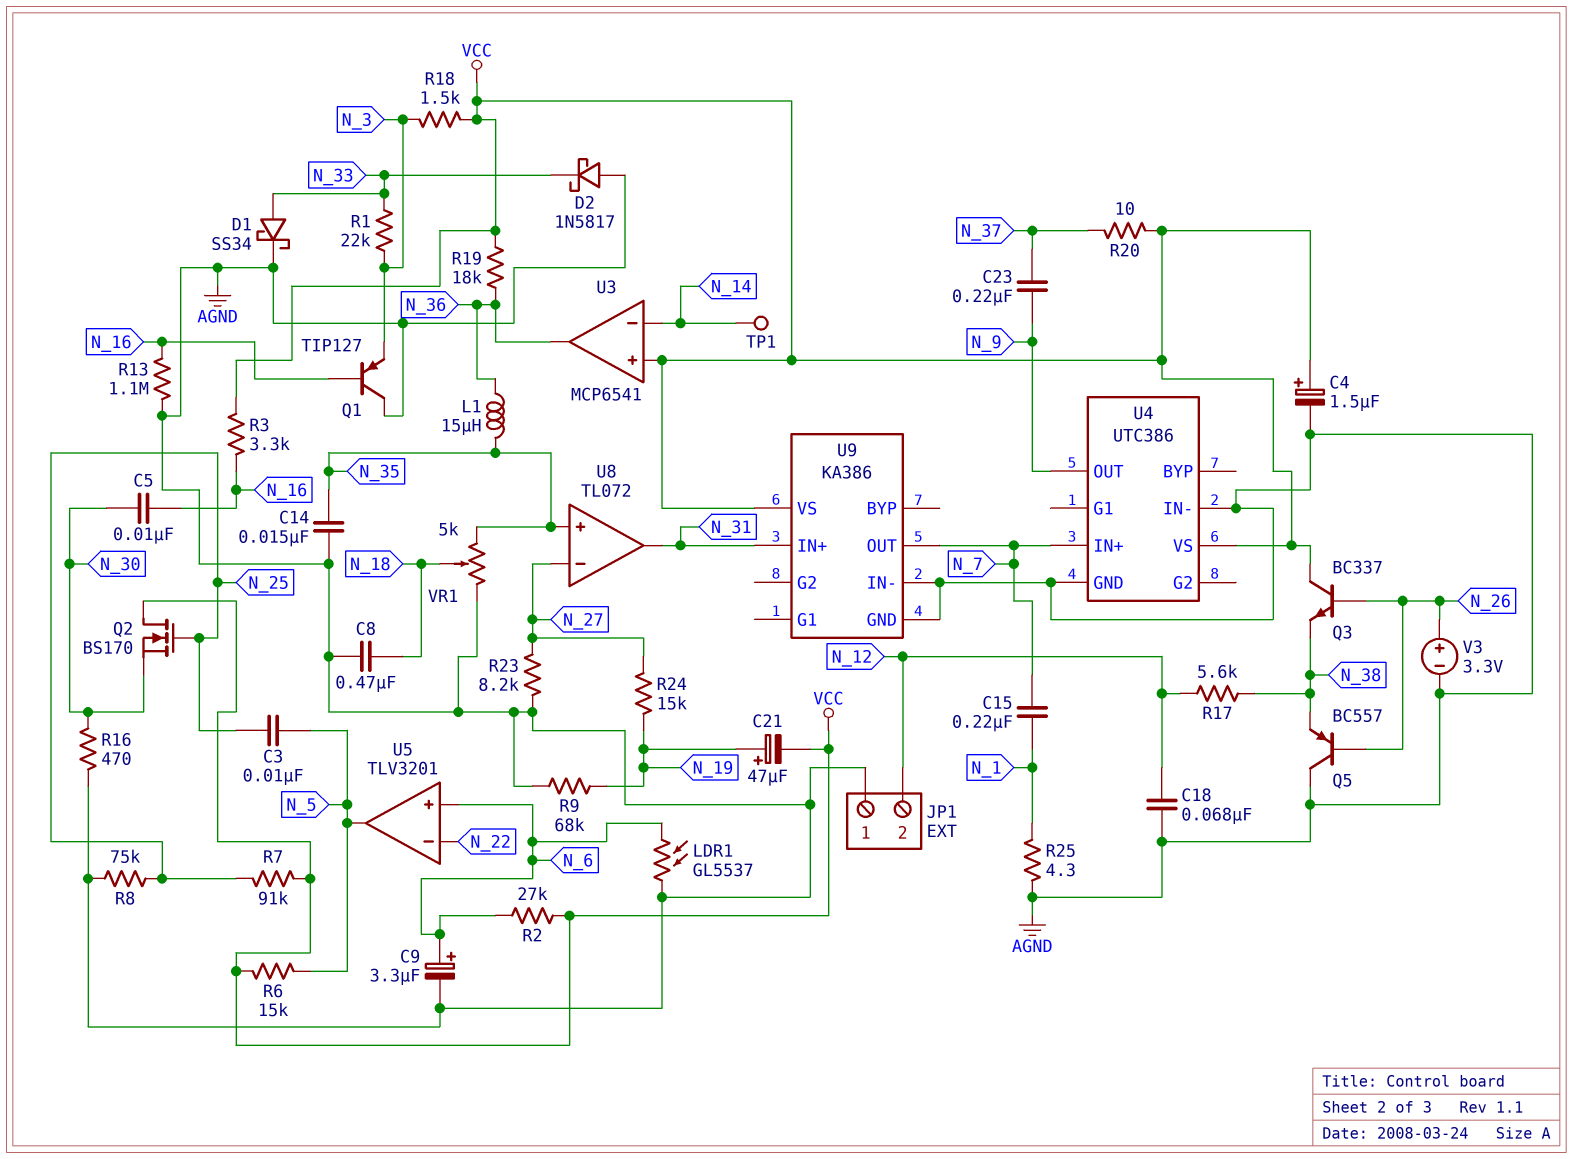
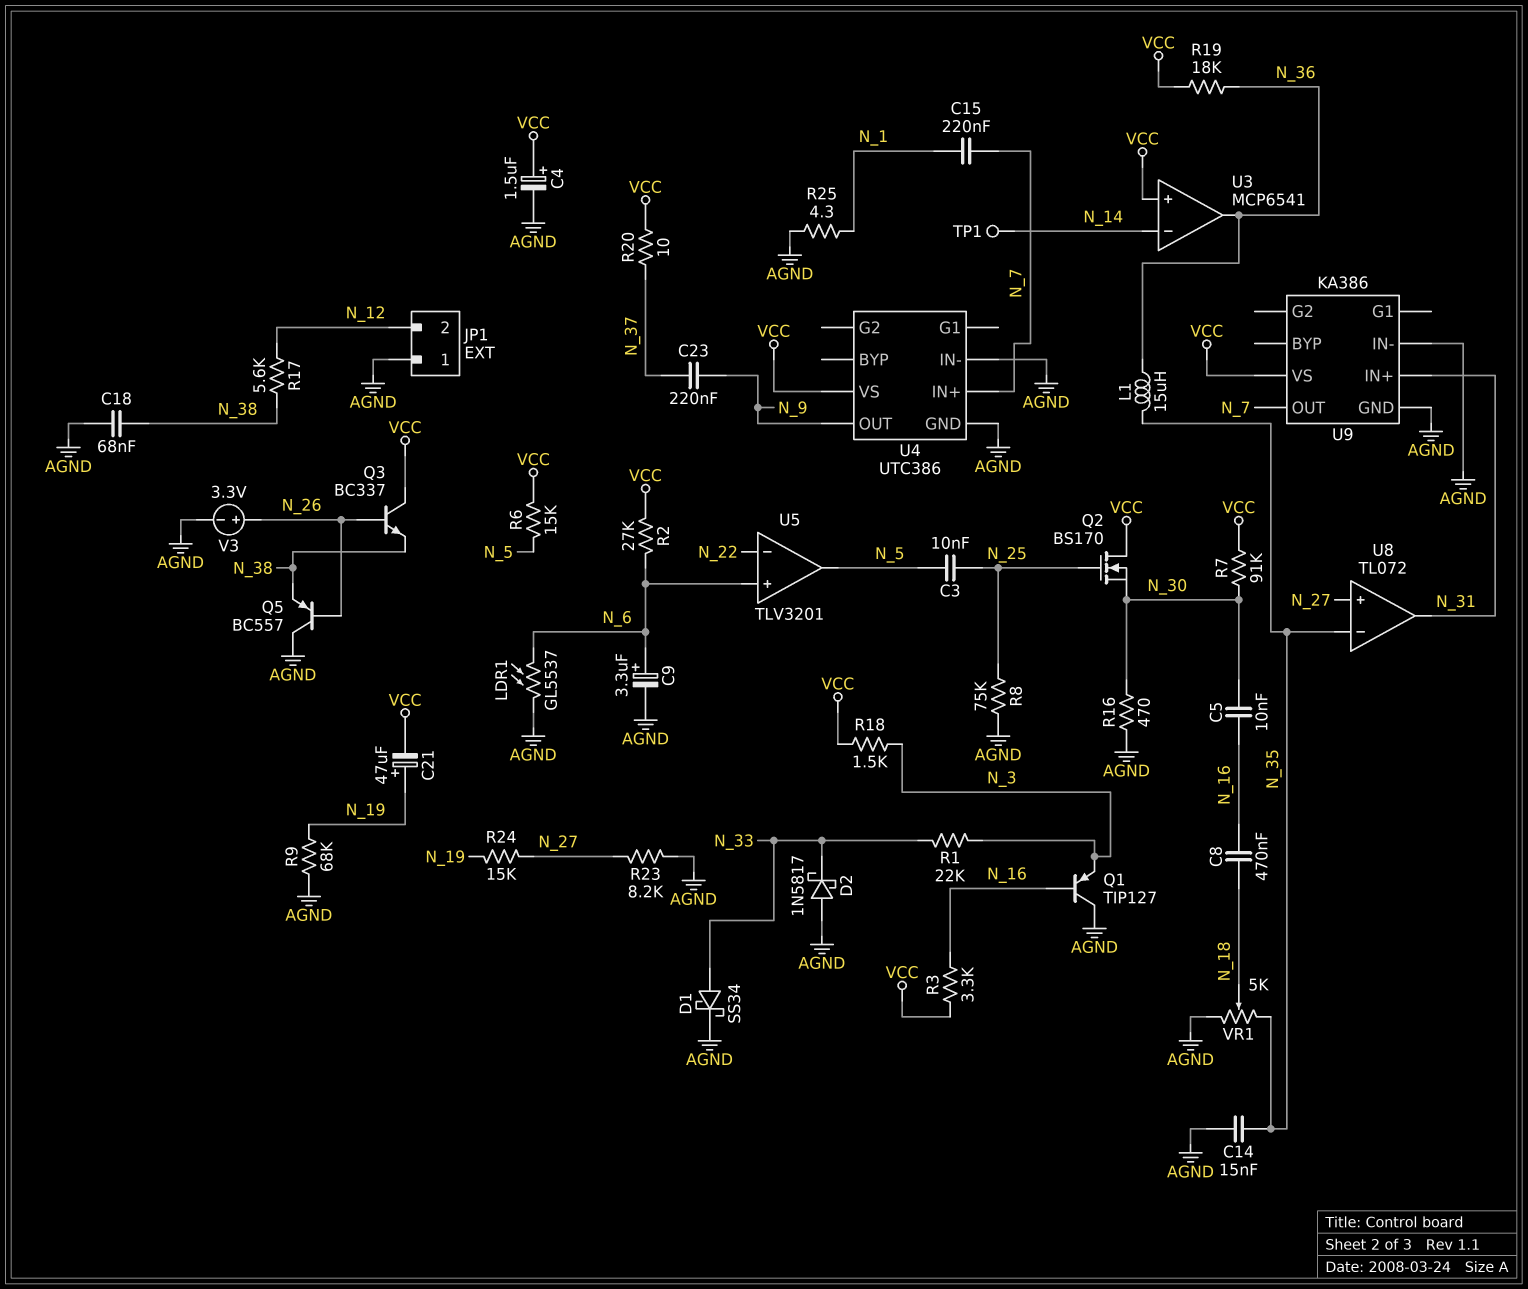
C8: 470nF (AGND, N_18) -> 470nF (N_16, N_18)
C18: 68nF (AGND, N_12) -> 68nF (AGND, N_38)
R7: 91k (N_25, VCC) -> 91k (N_30, VCC)
R13: 1.1M (AGND, N_16) -> none
U8 pin in+: N_35 -> N_27
U8 pin in-: N_27 -> N_35

